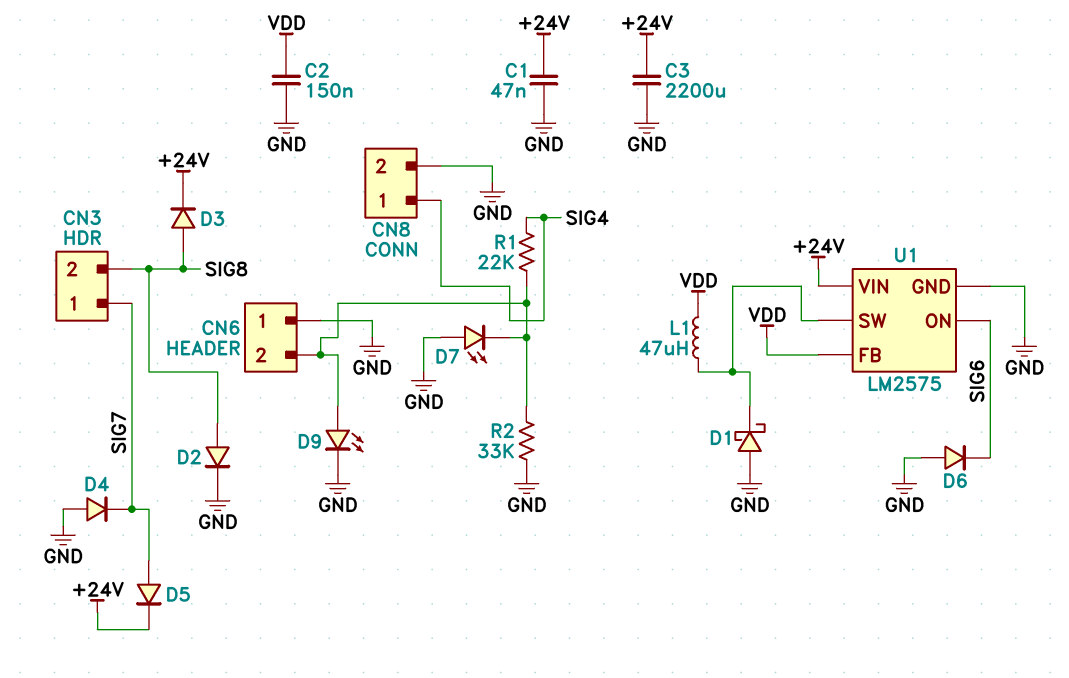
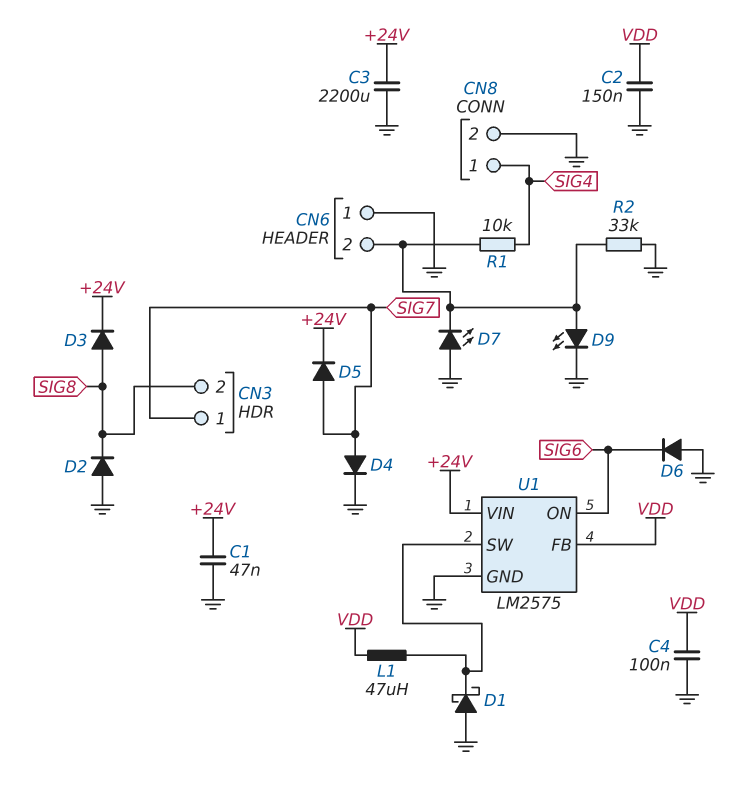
C4: none -> 100nF (GND, VDD)
D2: diode (A SIG8, K GND) -> diode (A GND, K SIG8)
D4: diode (A GND, K SIG7) -> diode (A SIG7, K GND)
R1: 22k (CN6/2, SIG4) -> 10k (CN6/2, SIG4)

